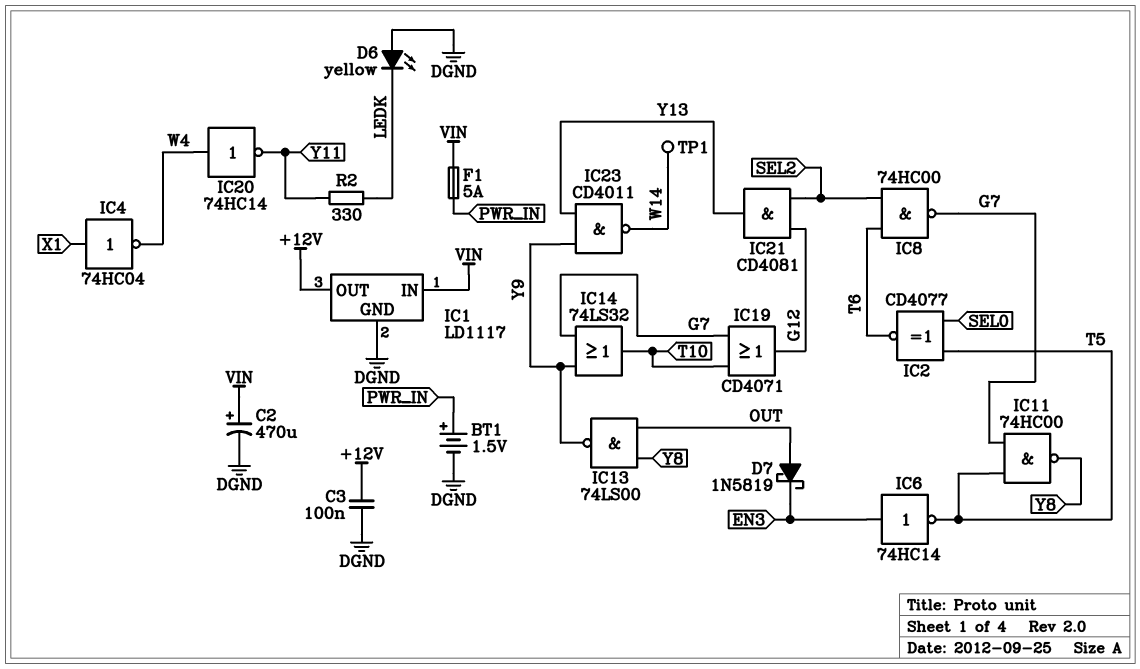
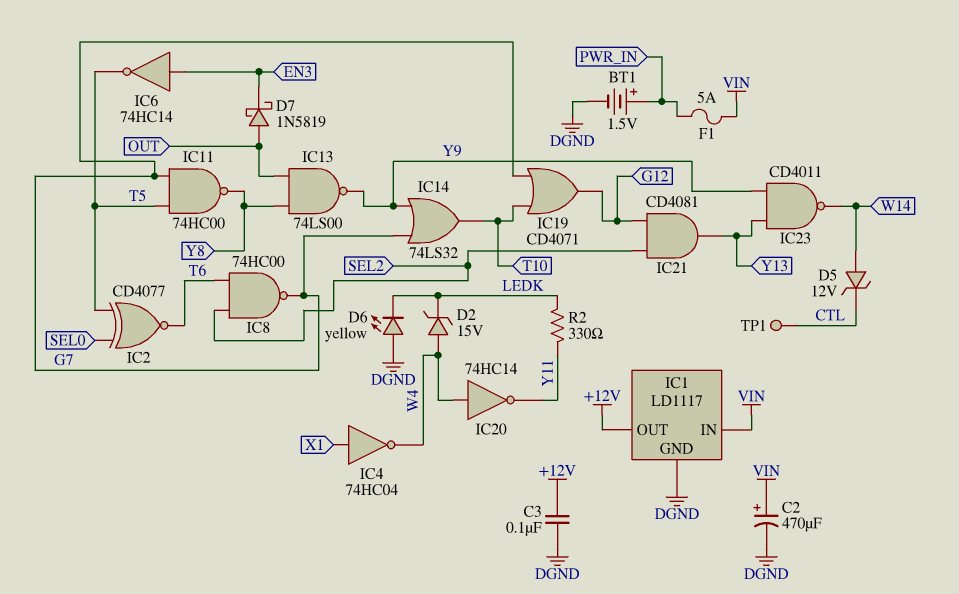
D2: none -> zener 15V (A W4, K LEDK)
D5: none -> zener 12V (A W14, K CTL)
TP1: test point (W14) -> test point (CTL)

